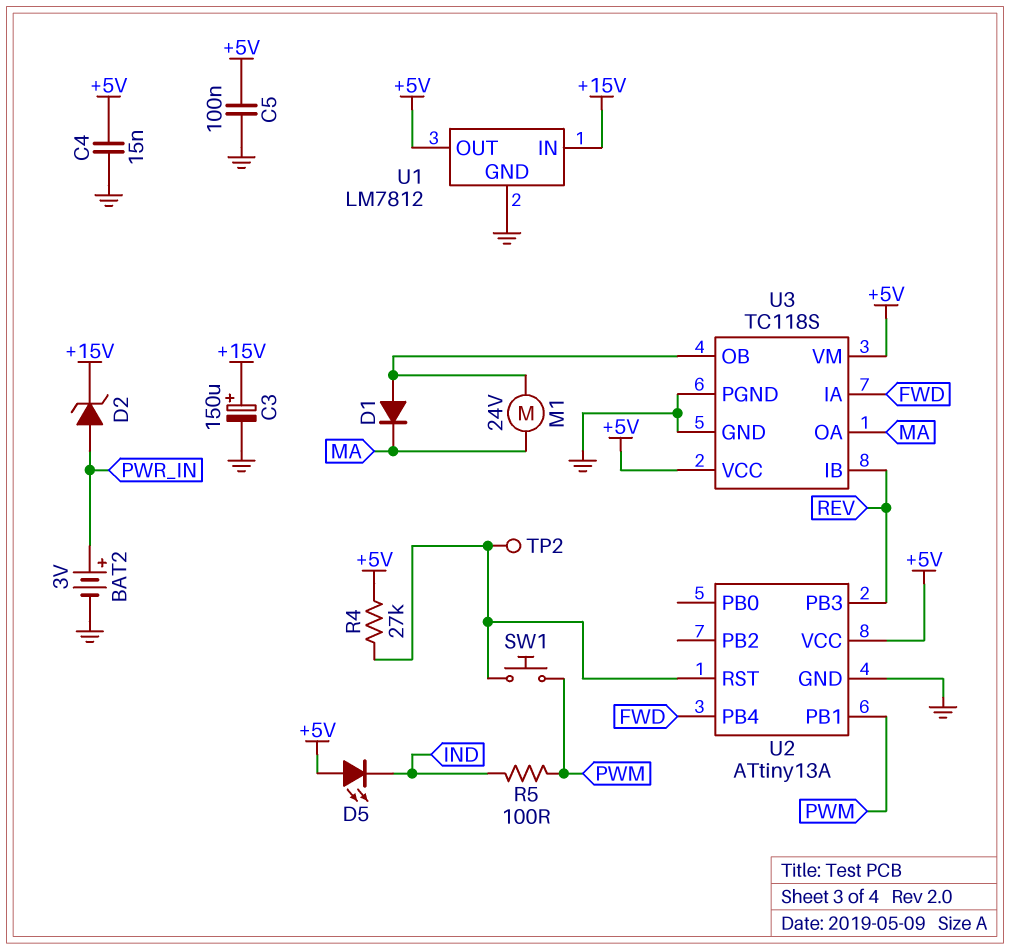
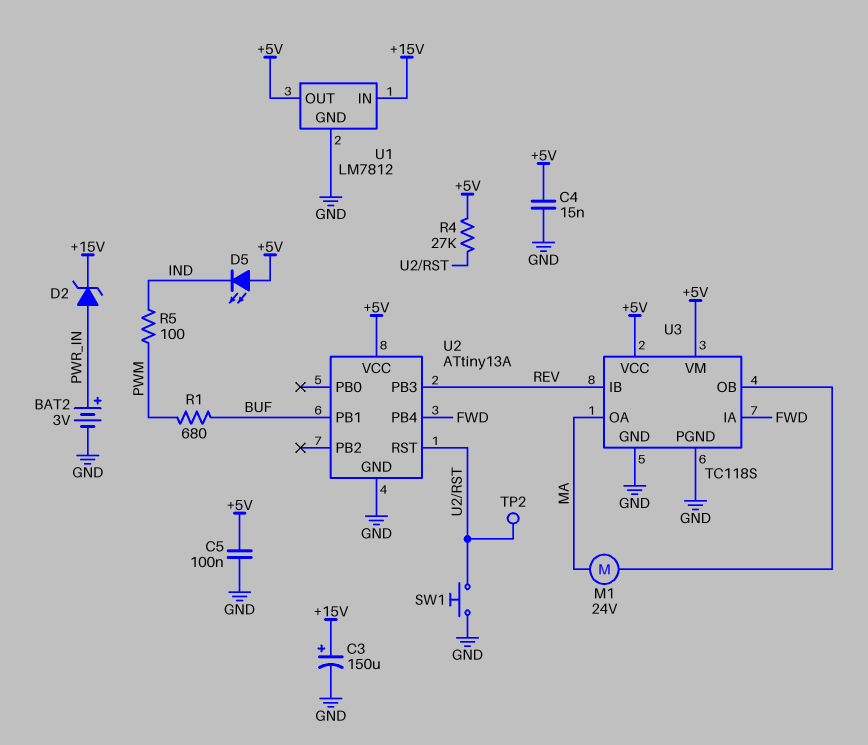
D1: diode (A U3/OB, K MA) -> none
R1: none -> 680 (BUF, PWM)
SW1: button (PWM, U2/RST) -> button (GND, U2/RST)
U2 pin PB1: PWM -> BUF

